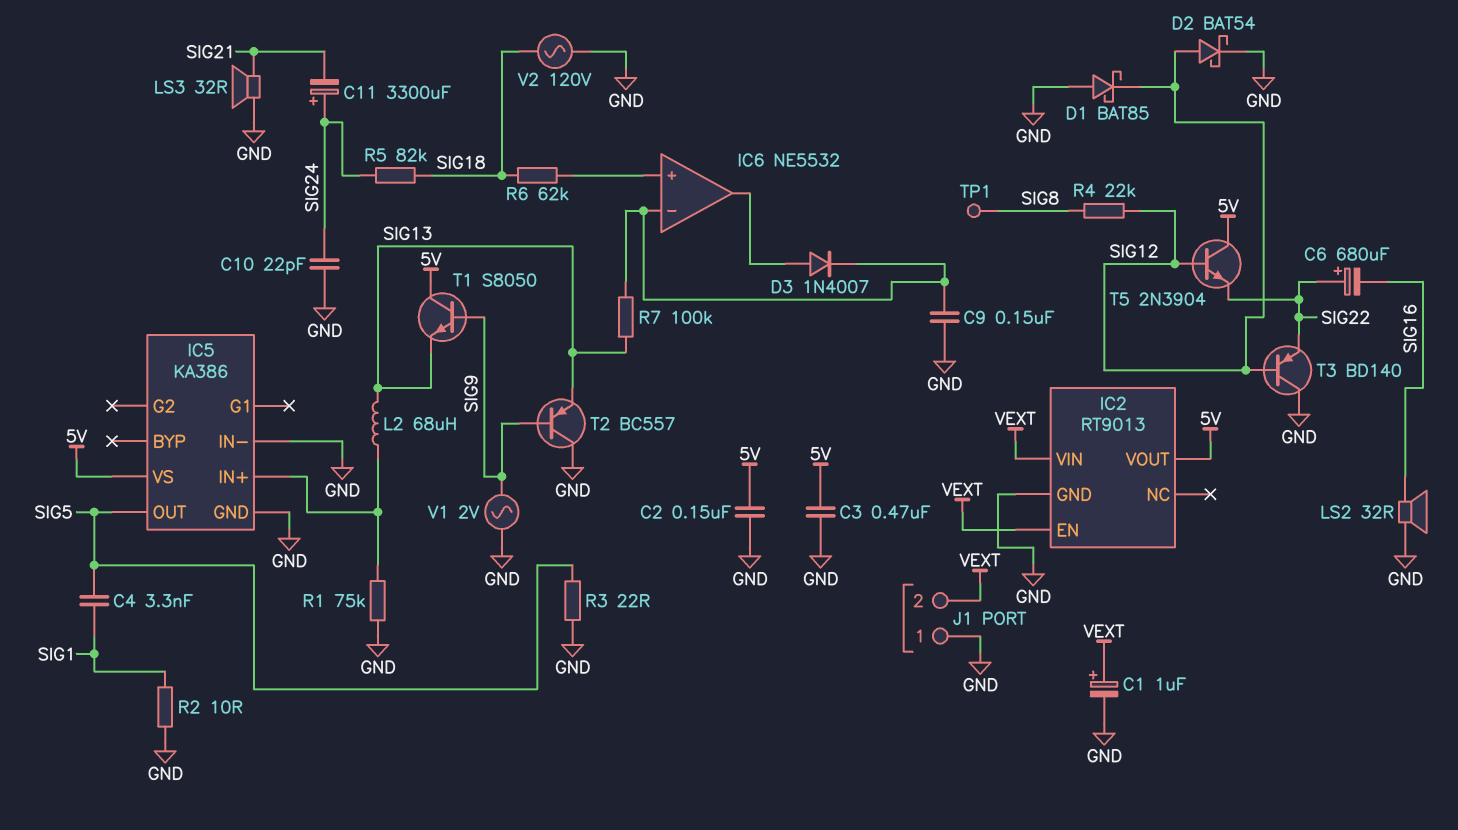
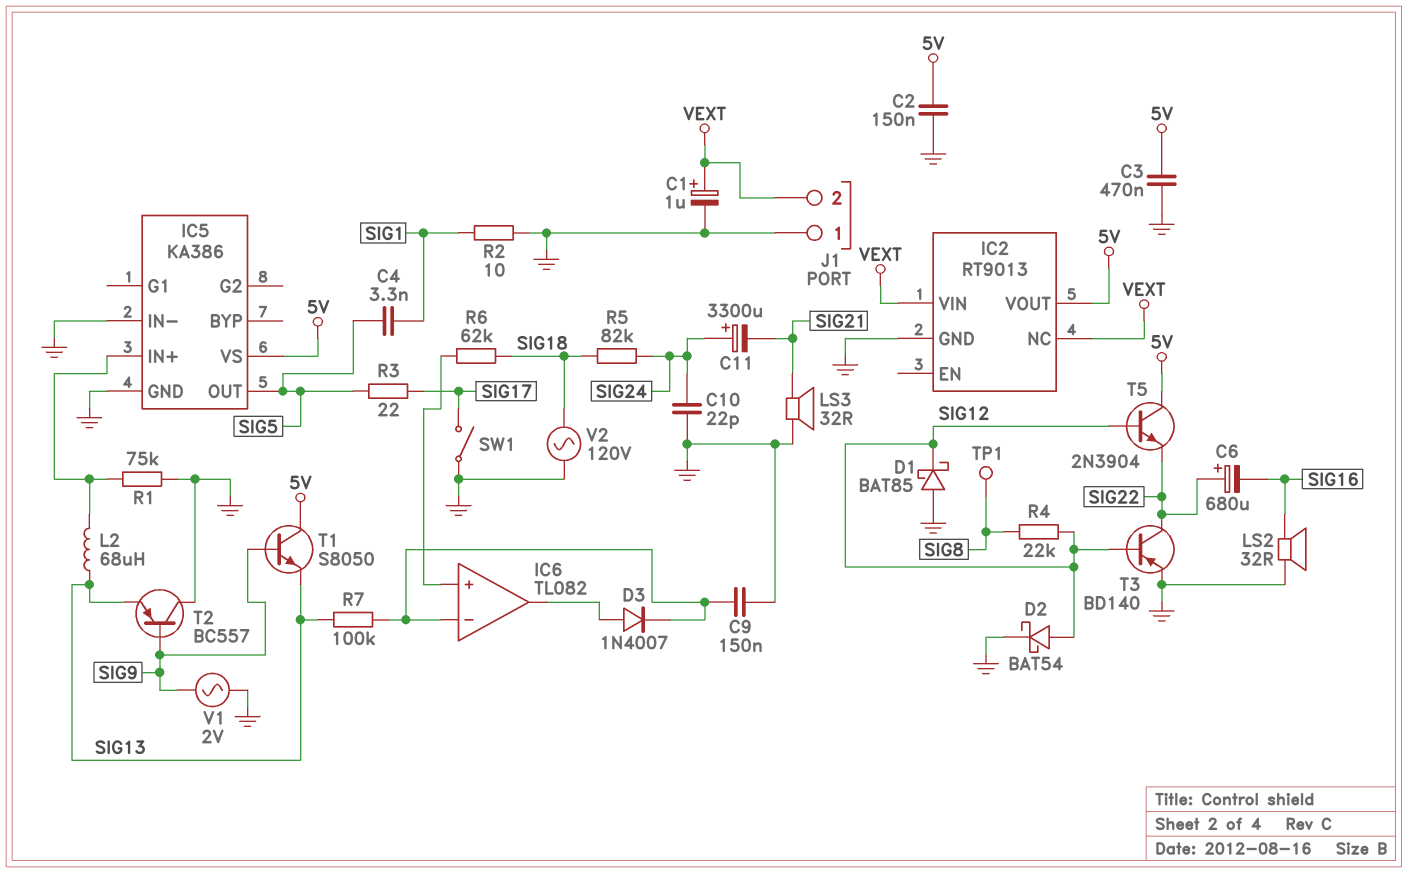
IC2 pin EN: VEXT -> none
IC2 pin NC: none -> VEXT
IC6: NE5532 -> TL082
R3: 22 (GND, SIG5) -> 22 (SIG5, SIG17)
SW1: none -> switch (GND, SIG17)
T3: PNP BD140 (B SIG12, C GND, E SIG22) -> PNP BD140 (B SIG12, C SIG22, E GND)

